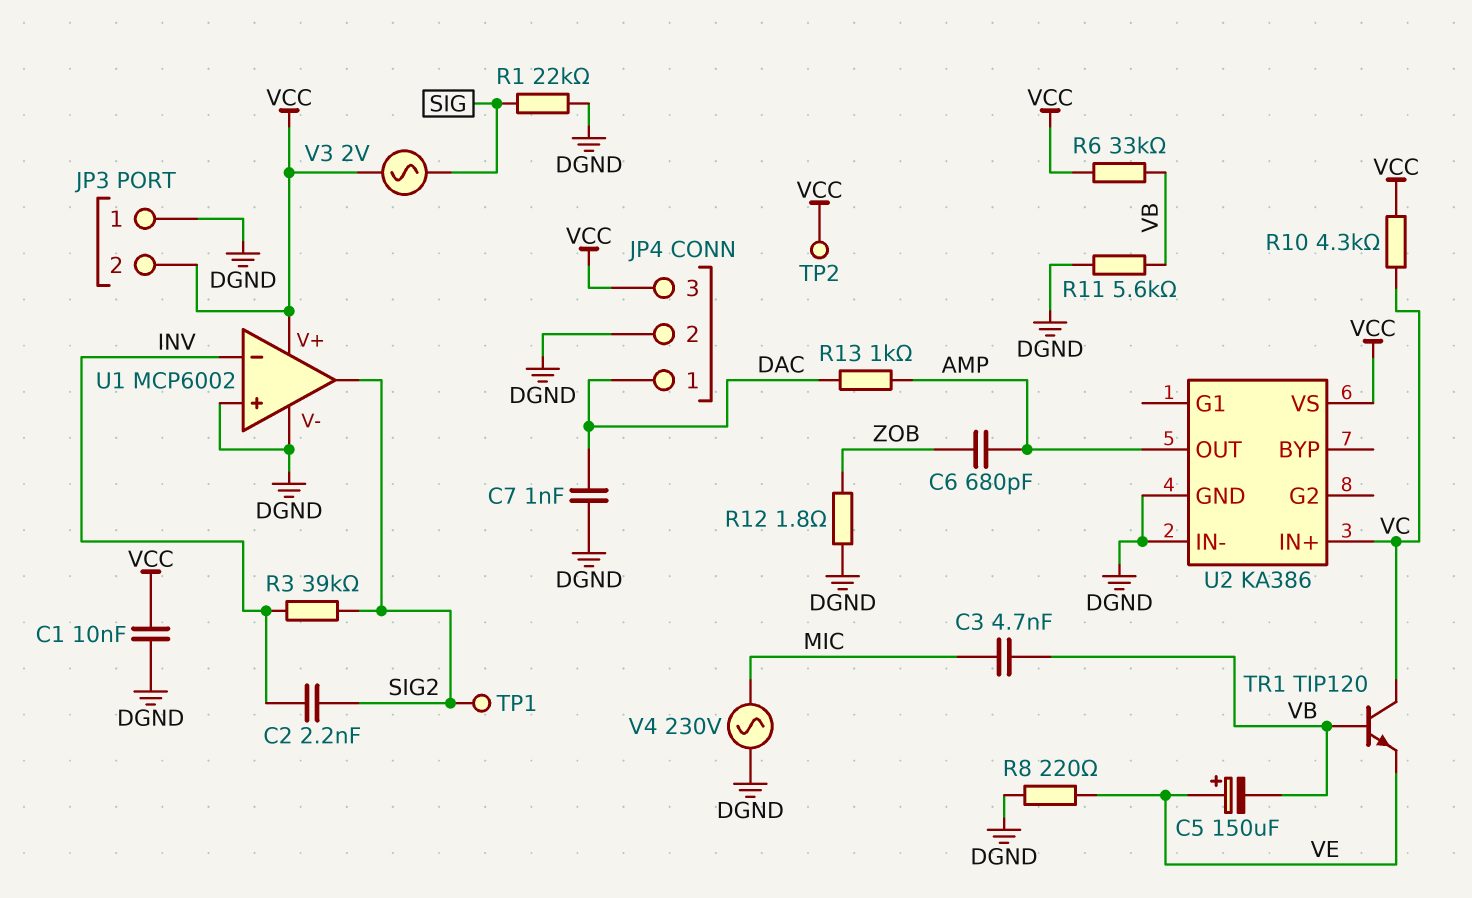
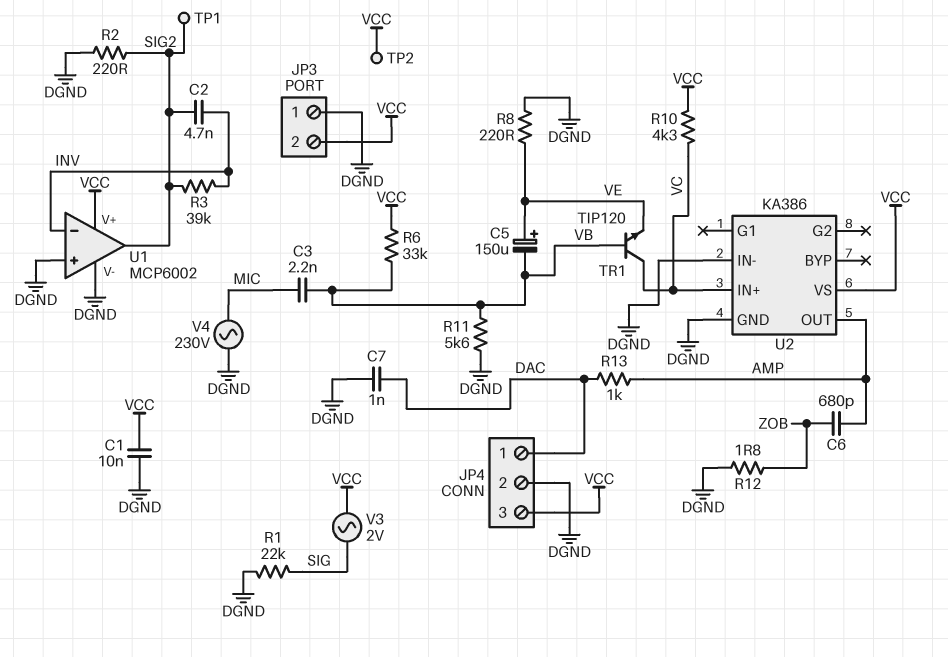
C2: 2.2nF (INV, SIG2) -> 4.7nF (INV, SIG2)
C3: 4.7nF (MIC, VB) -> 2.2nF (MIC, VB)
R2: none -> 220 (DGND, SIG2)

